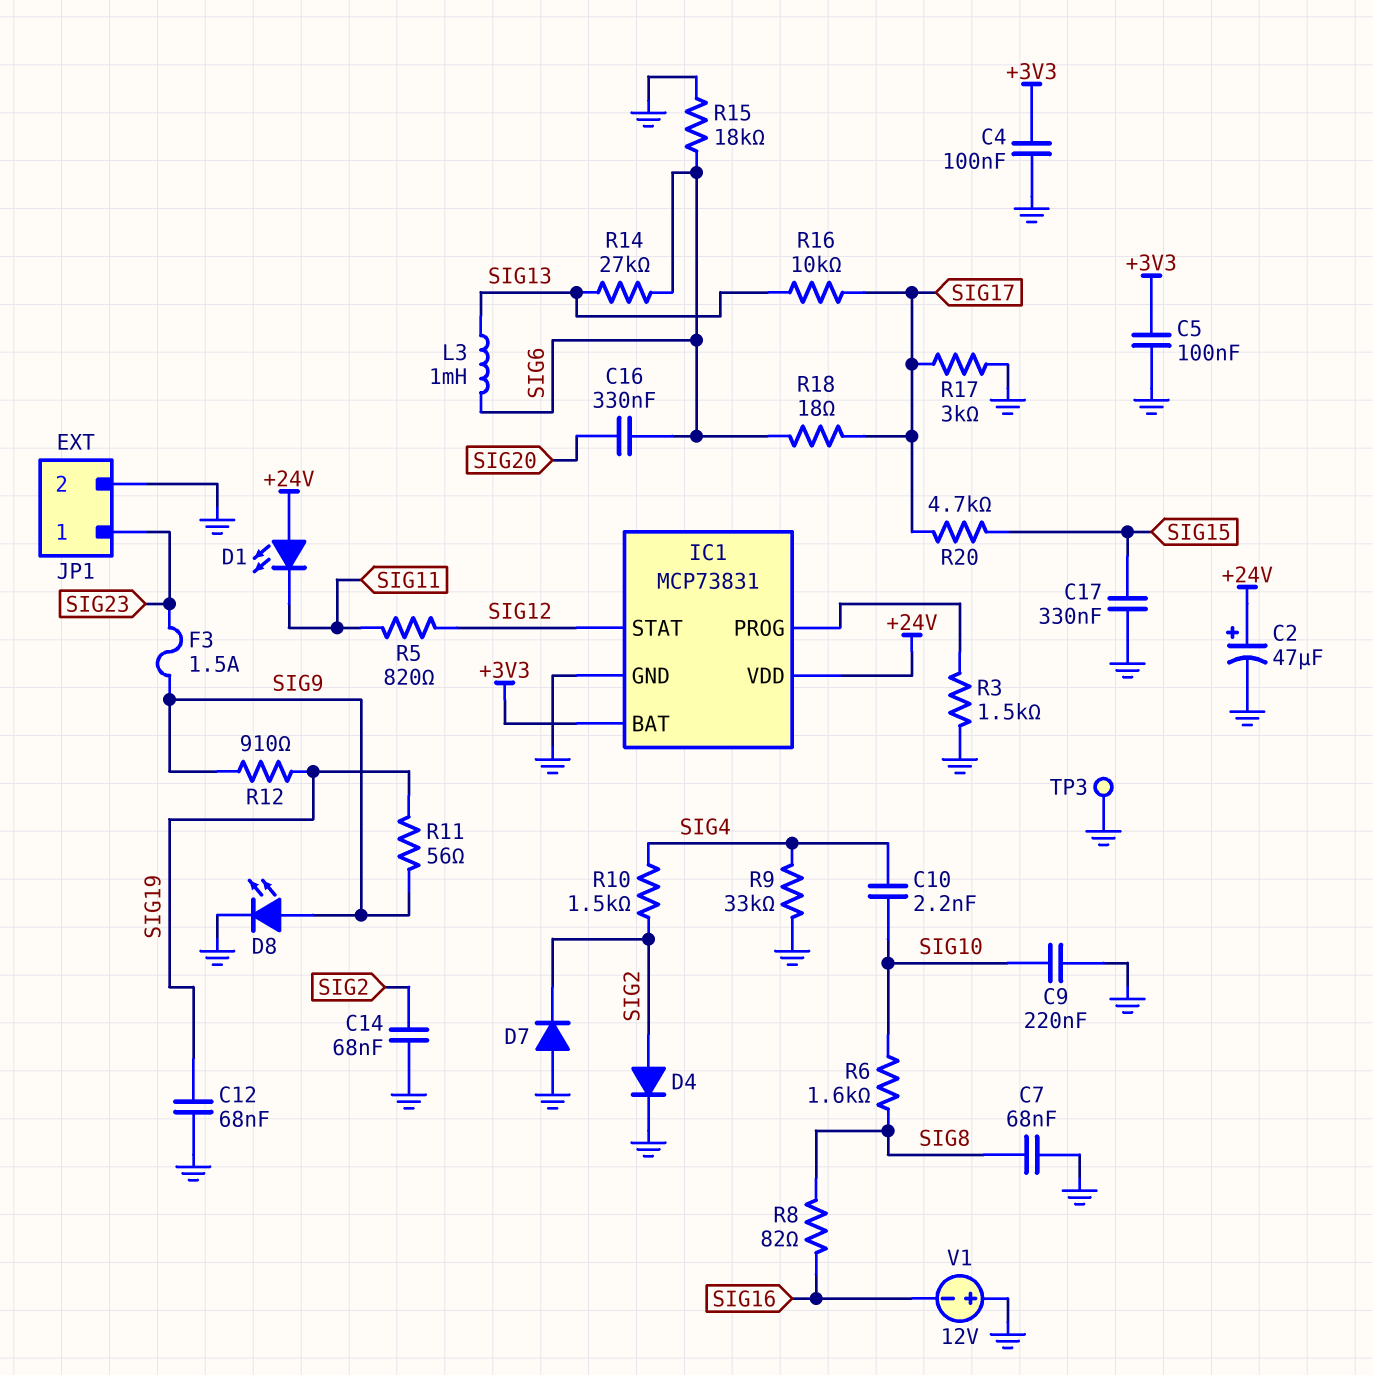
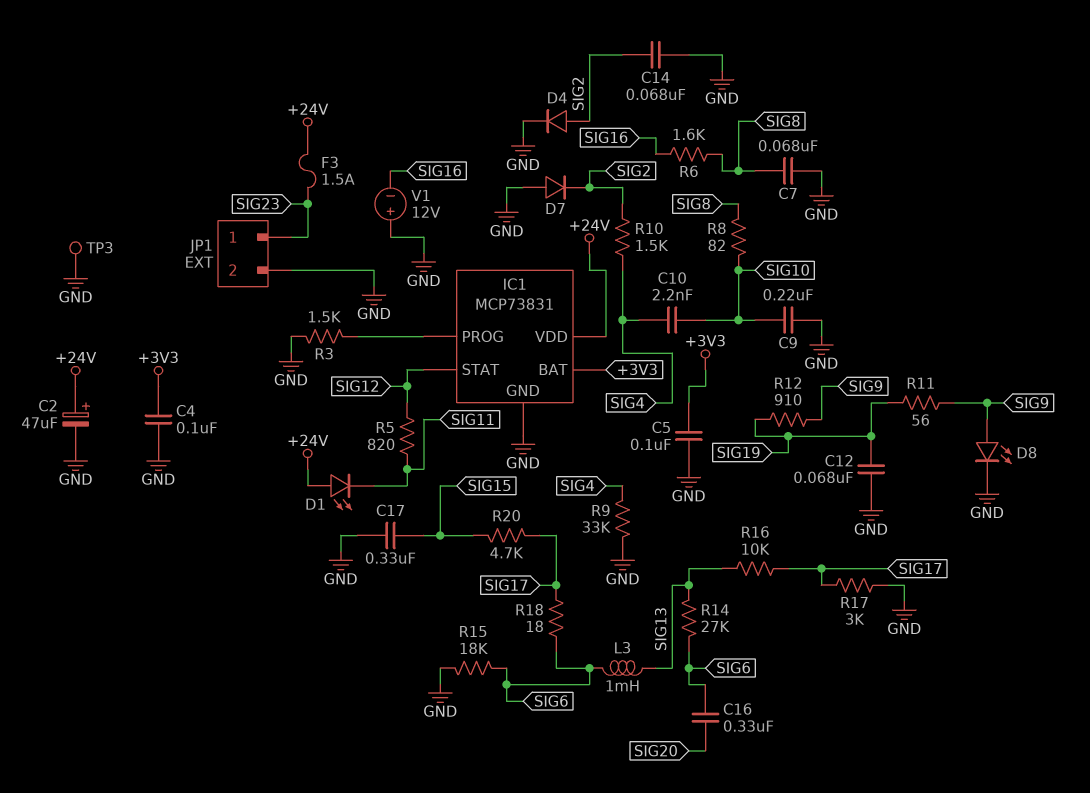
F3: 1.5A (SIG9, SIG23) -> 1.5A (+24V, SIG23)
R6: 1.6k (SIG8, SIG10) -> 1.6k (SIG8, SIG16)
R8: 82 (SIG8, SIG16) -> 82 (SIG8, SIG10)

